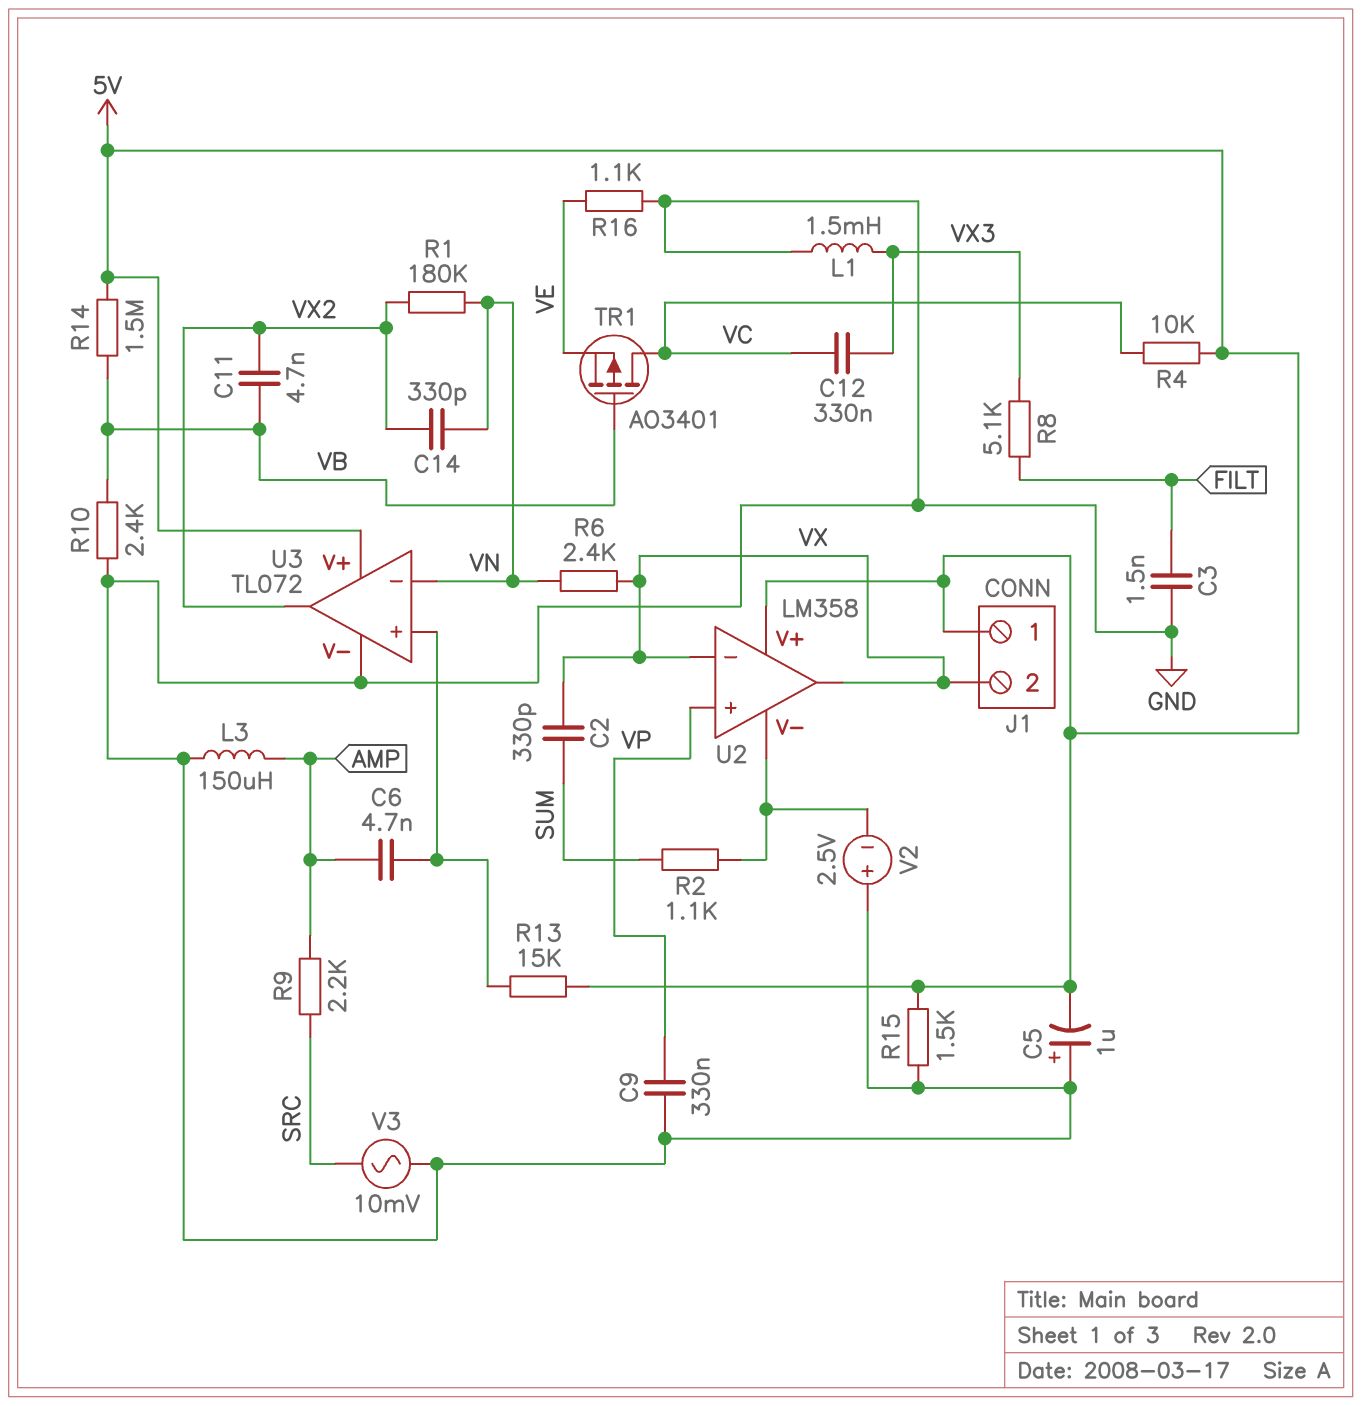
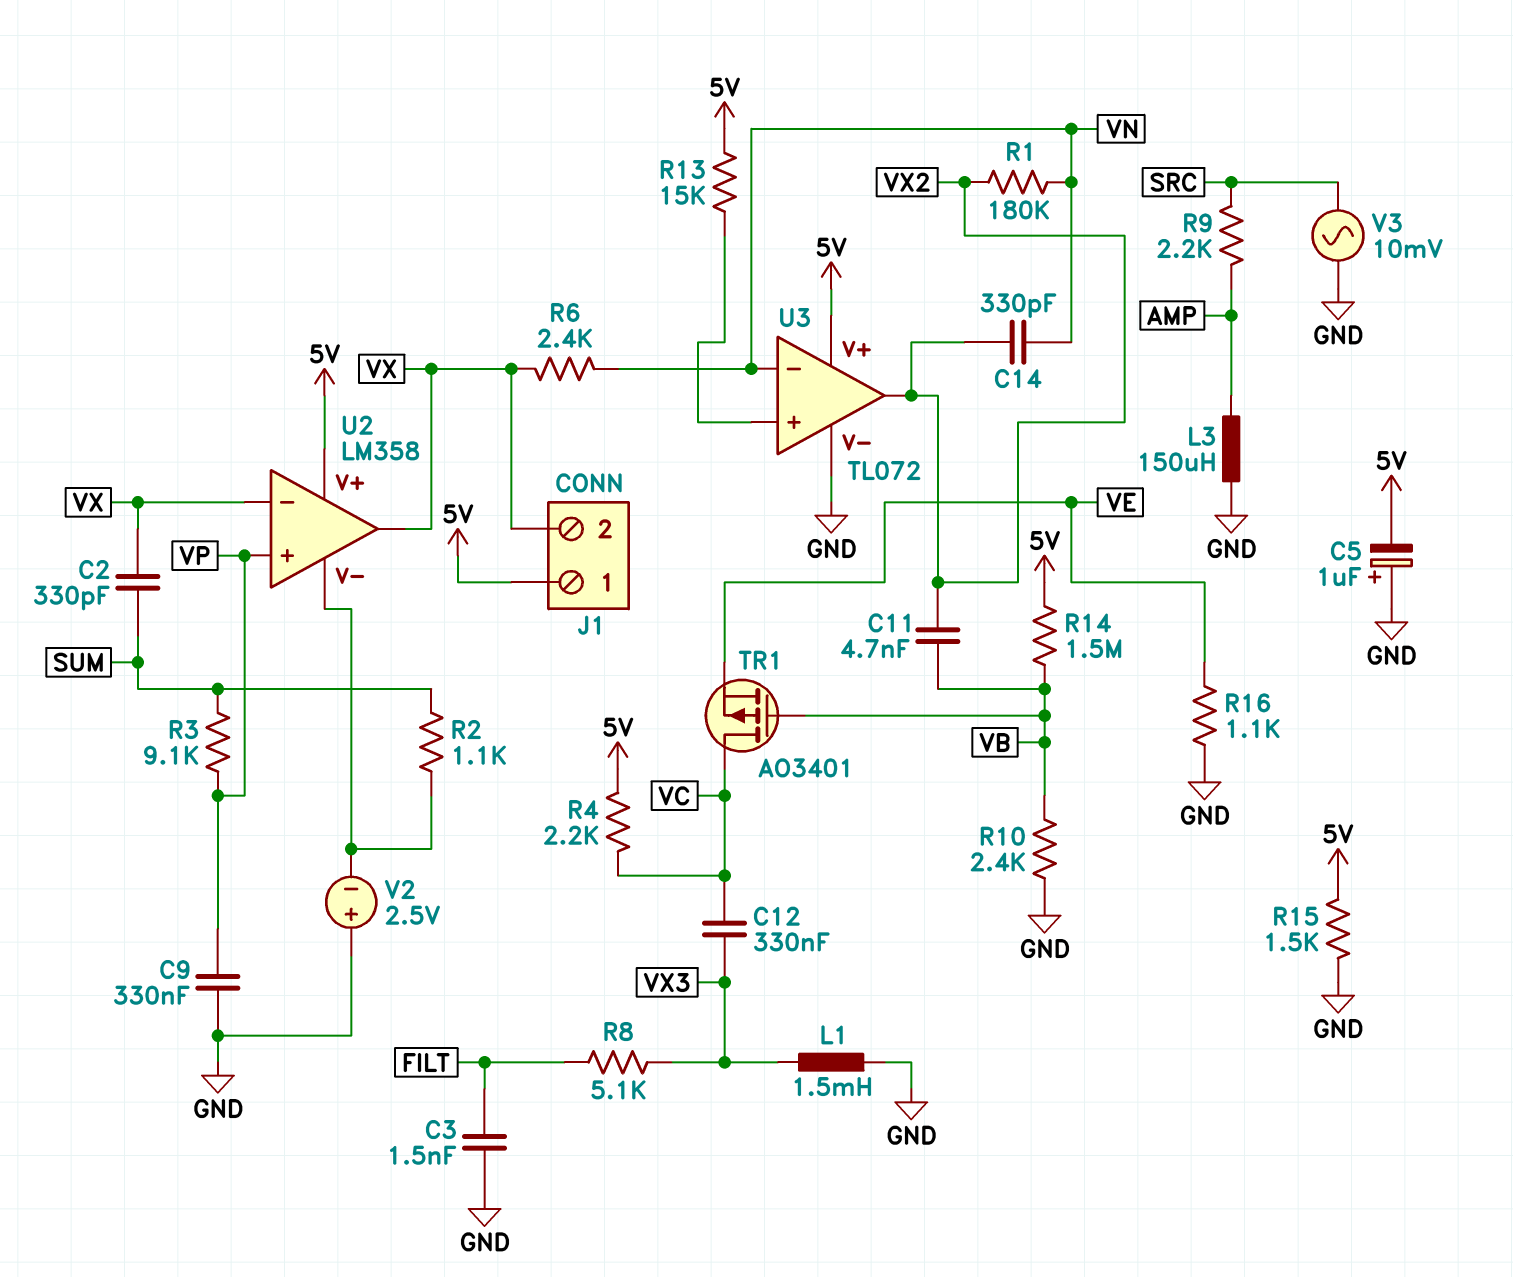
C6: 4.7nF (AMP, U3/in+) -> none
R3: none -> 9.1k (SUM, VP)
R4: 10k (5V, VC) -> 2.2k (5V, VC)

